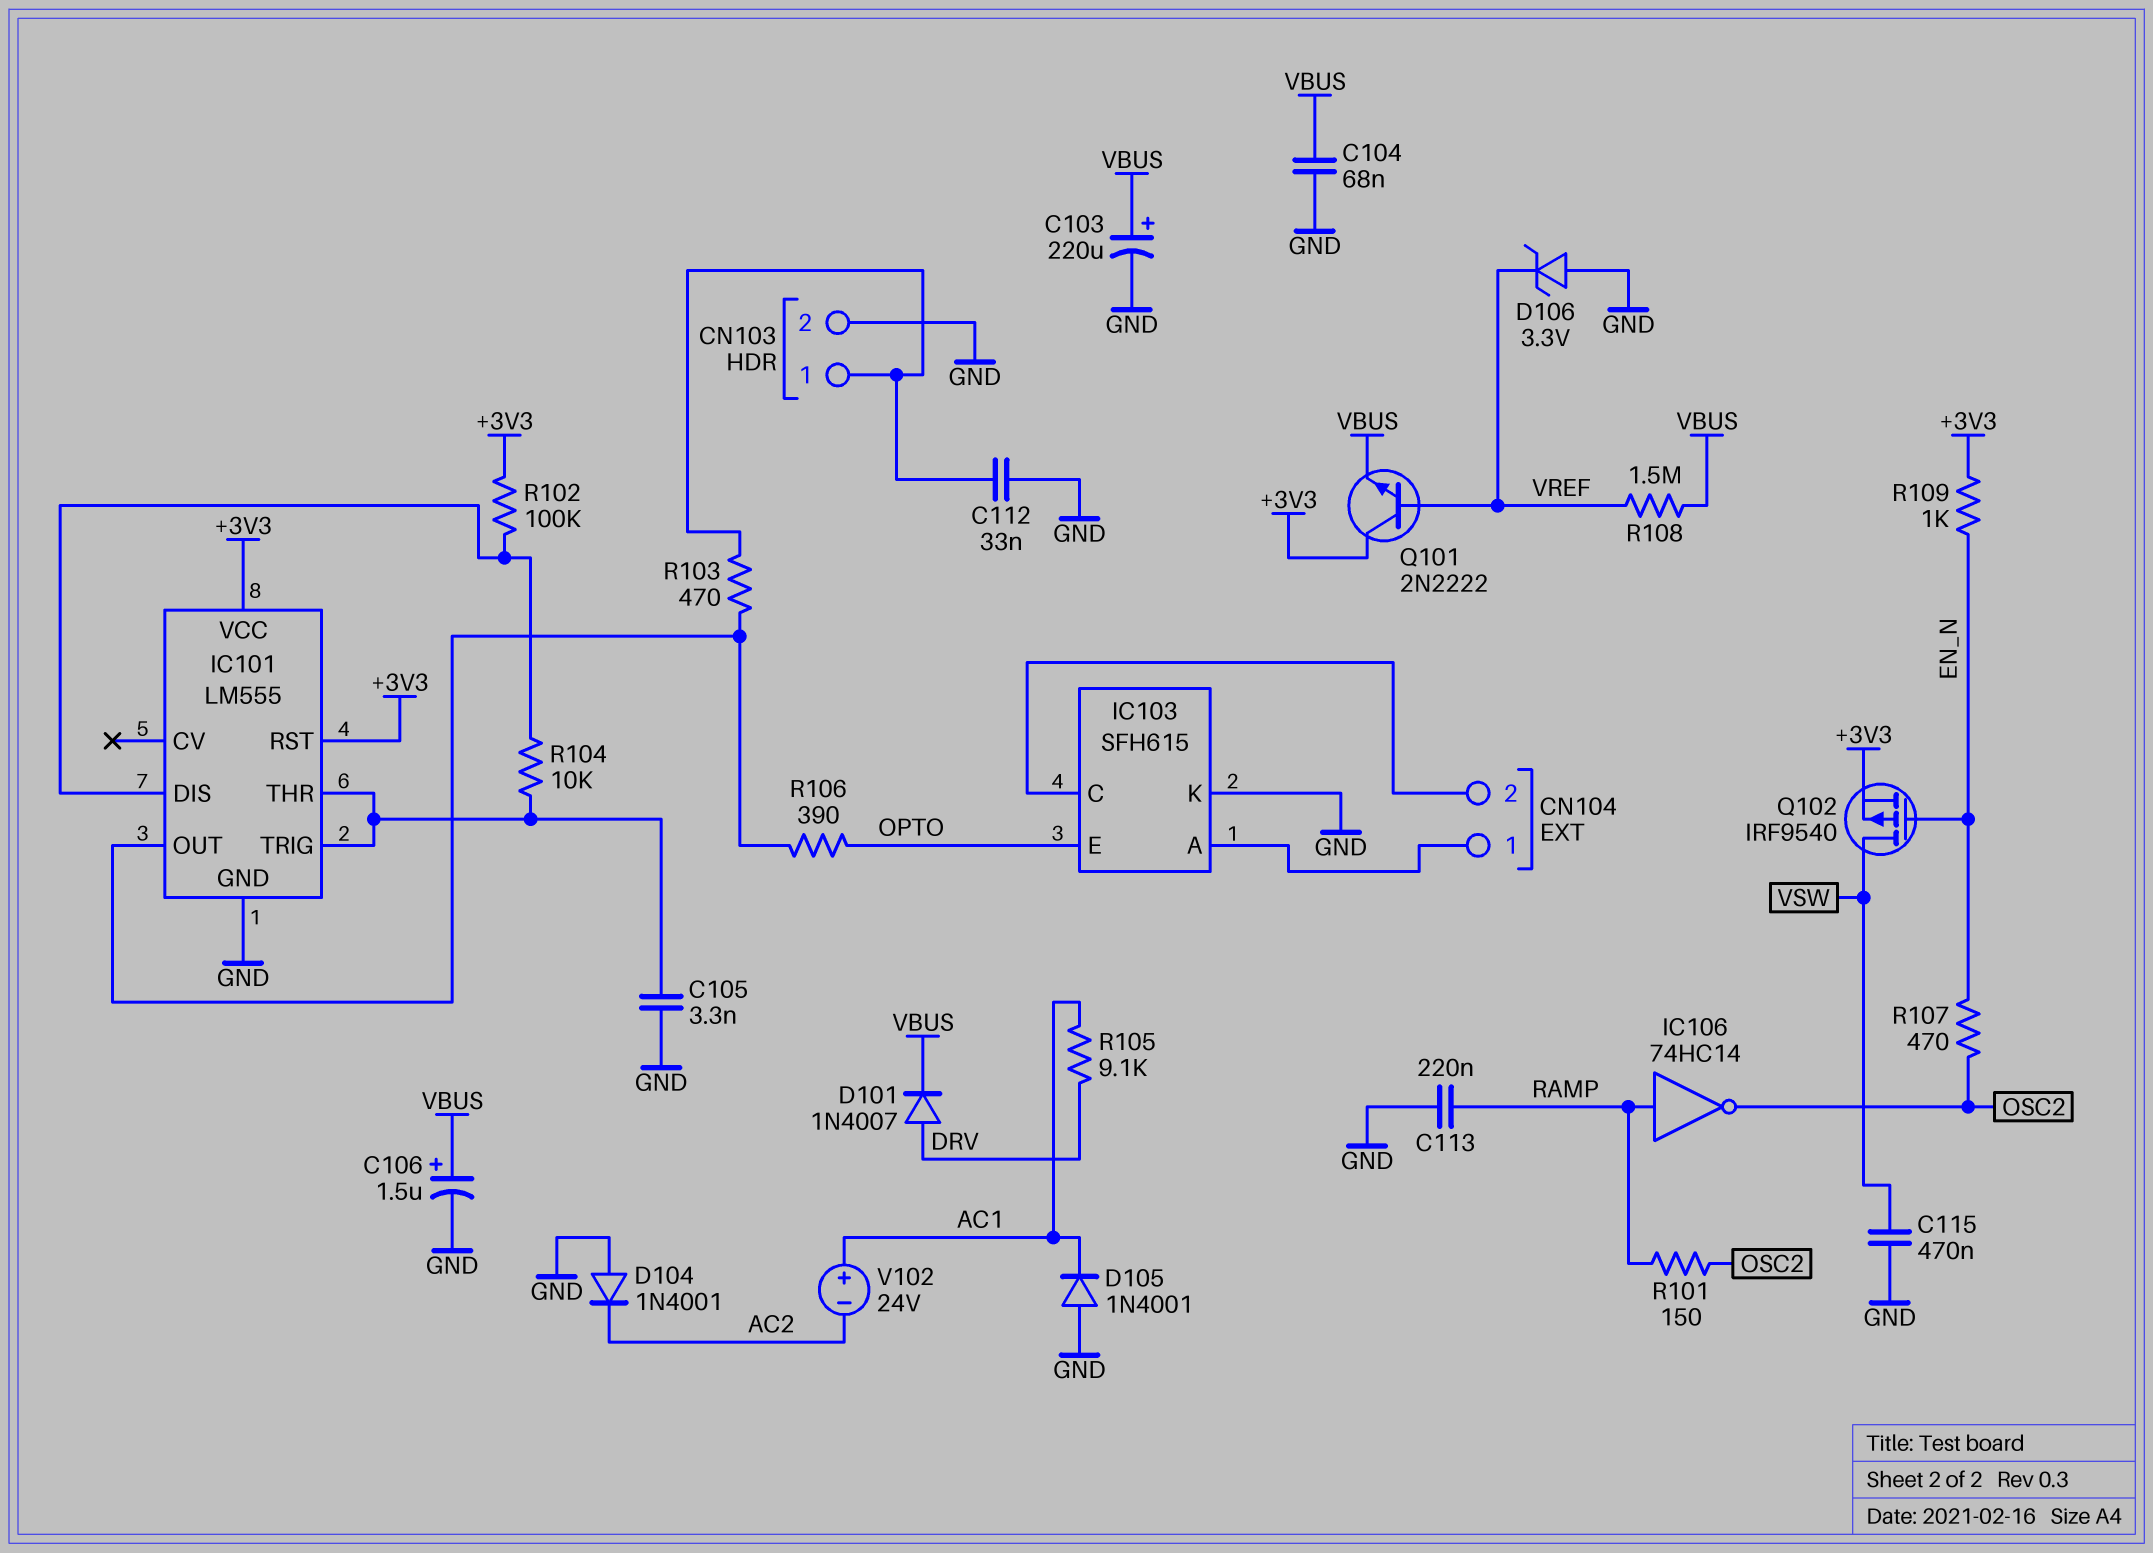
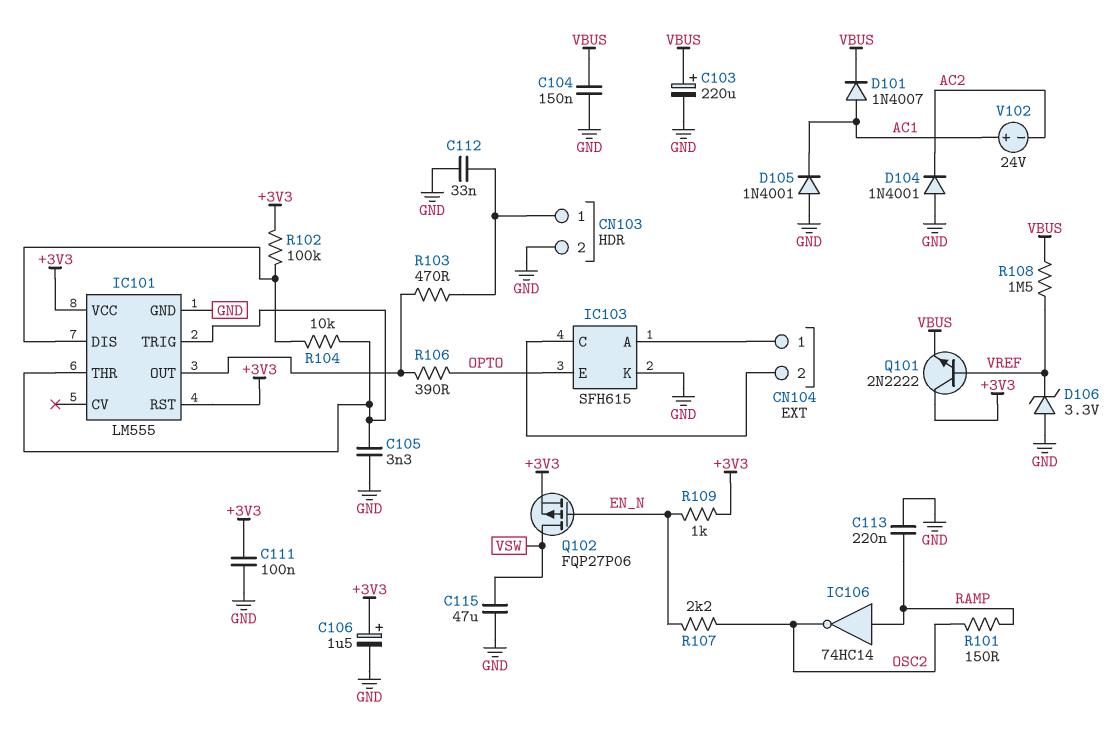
C104: 68nF (GND, VBUS) -> 150nF (GND, VBUS)
C106: 1.5uF (plus VBUS, minus GND) -> 1.5uF (plus +3V3, minus GND)
C111: none -> 100nF (+3V3, GND)
C115: 470nF (GND, VSW) -> 47uF (GND, VSW)
D101: diode 1N4007 (A DRV, K VBUS) -> diode 1N4007 (A AC1, K VBUS)
Q102: PMOS IRF9540 (G EN_N, D VSW, S +3V3) -> PMOS FQP27P06 (G EN_N, D VSW, S +3V3)
R105: 9.1k (AC1, DRV) -> none
R107: 470 (EN_N, OSC2) -> 2.2k (EN_N, OSC2)

